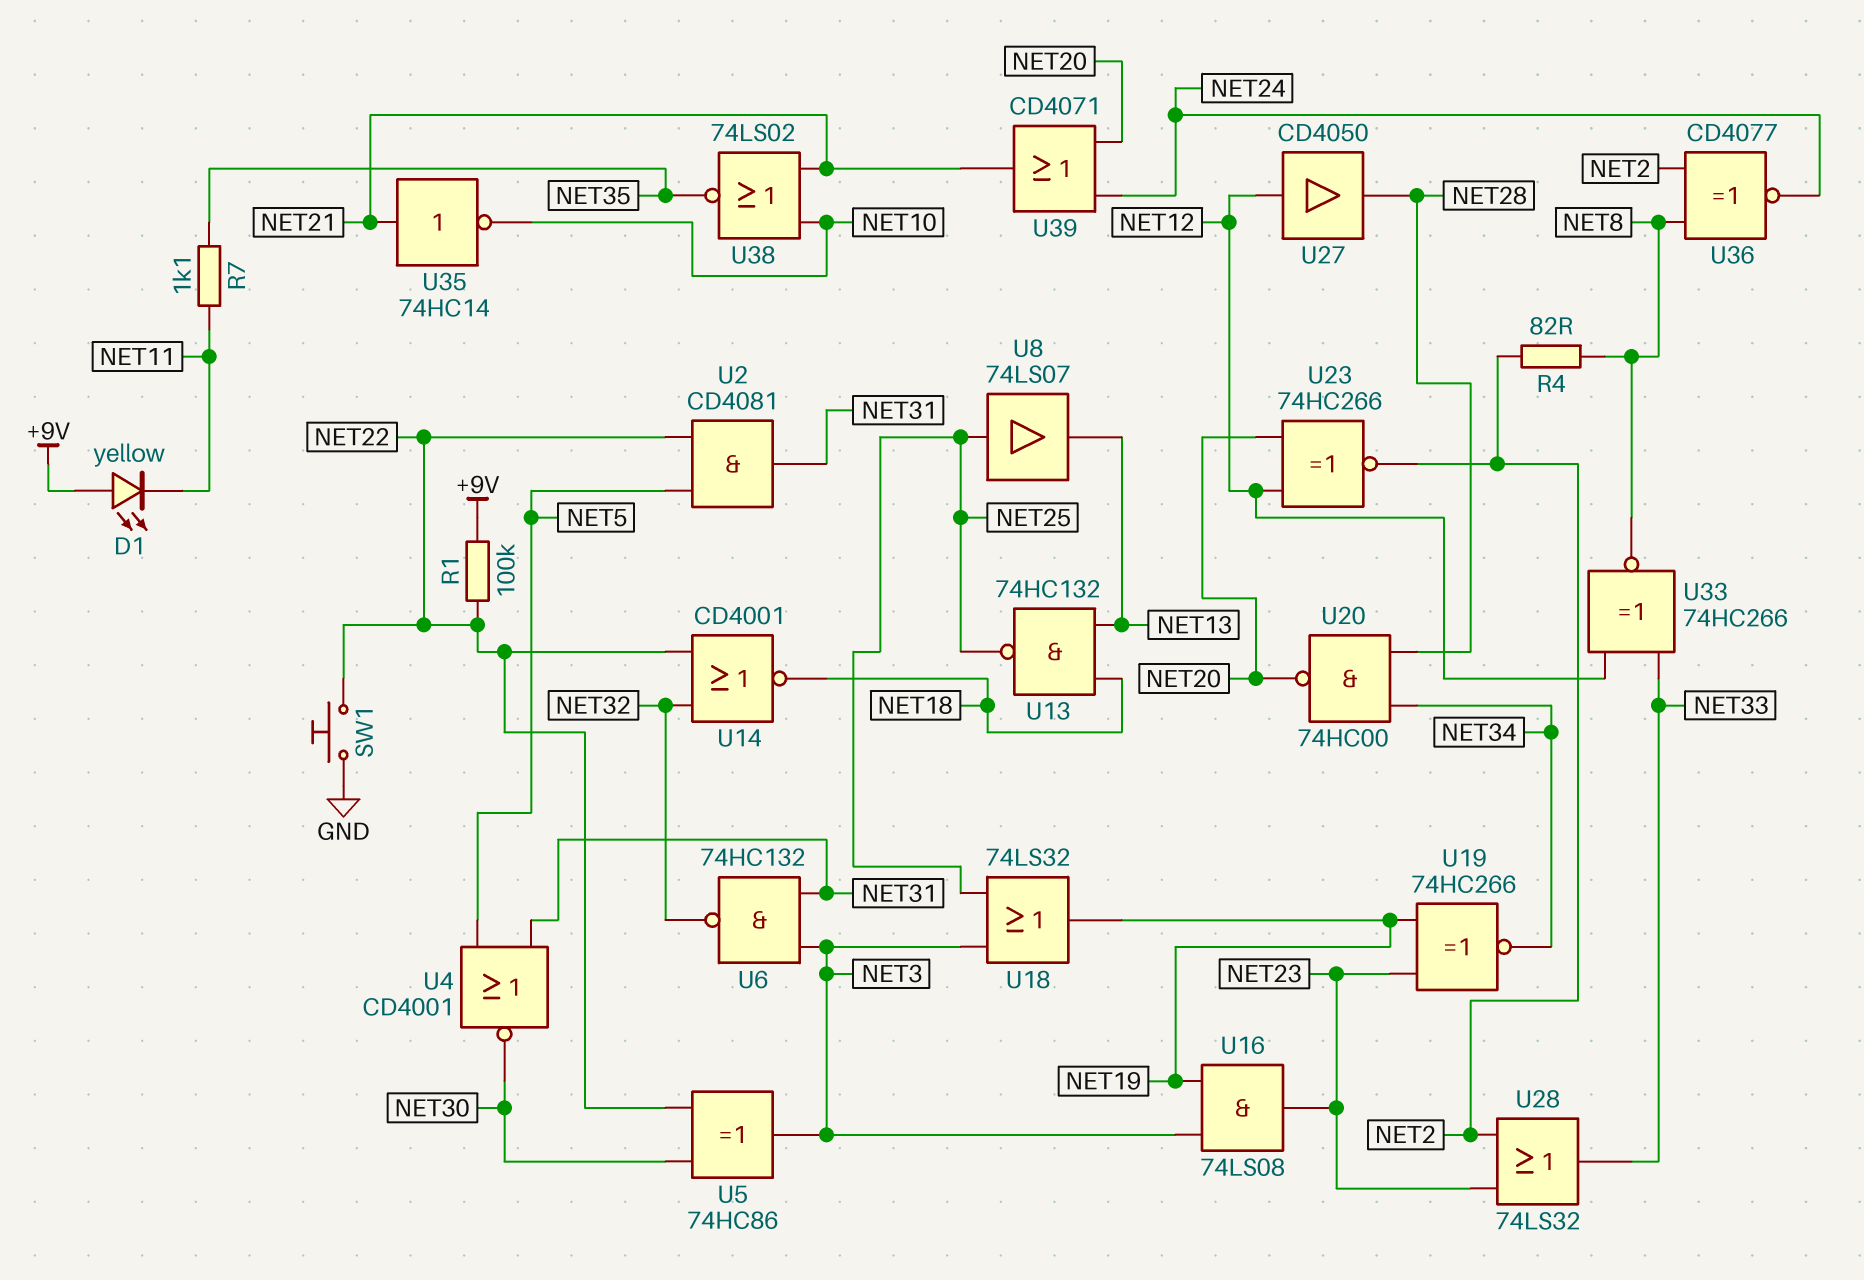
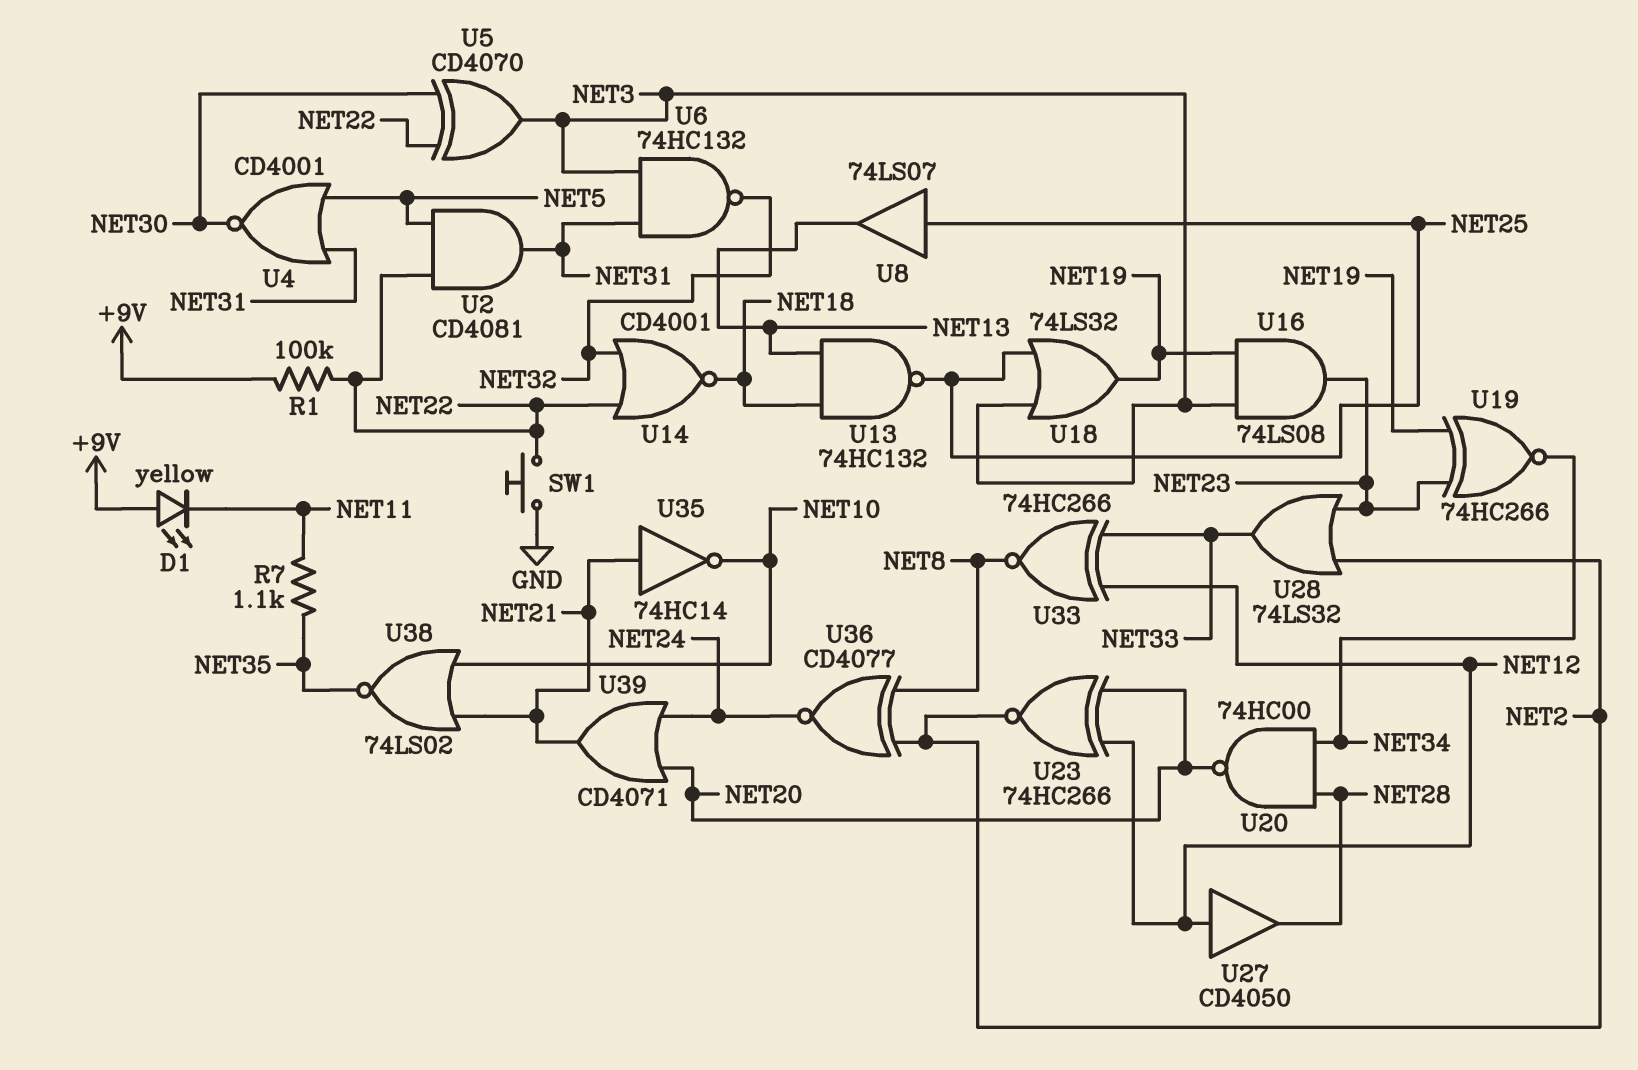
R4: 82 (NET2, NET8) -> none
U5: XOR 74HC86 (in NET22, in NET30, out NET3) -> XOR CD4070 (in NET22, in NET30, out NET3)

